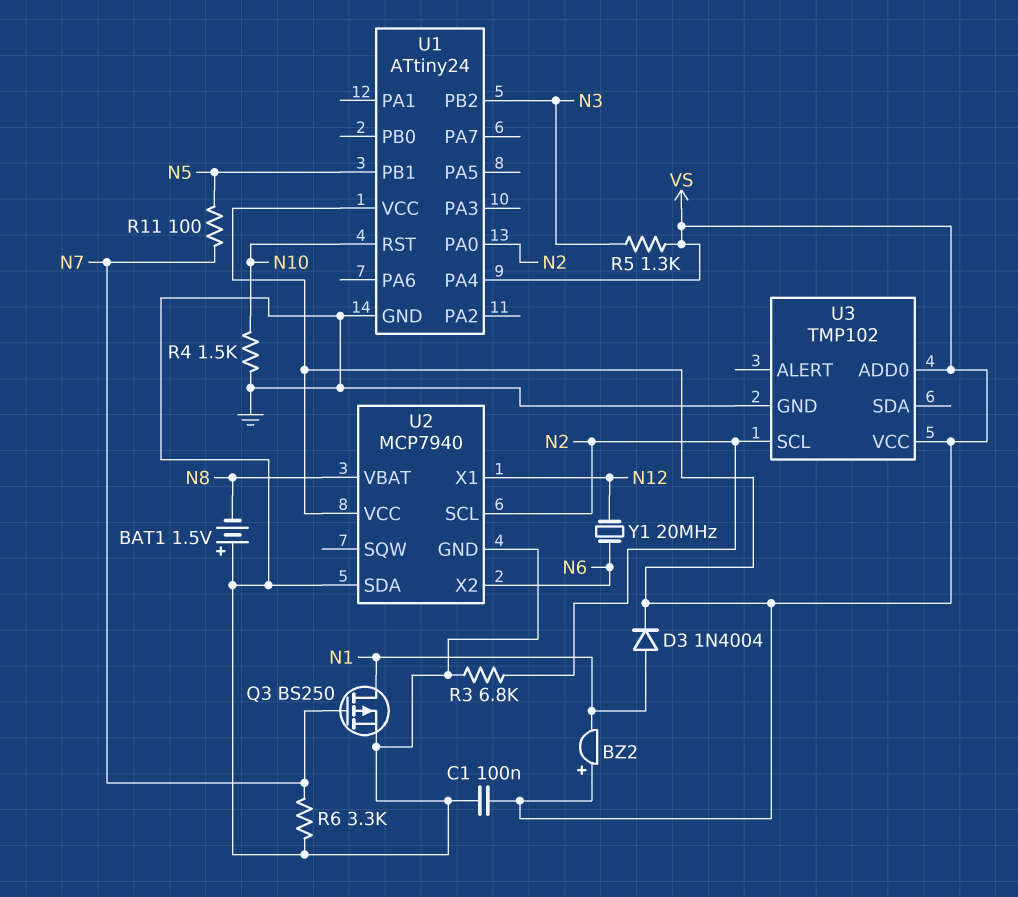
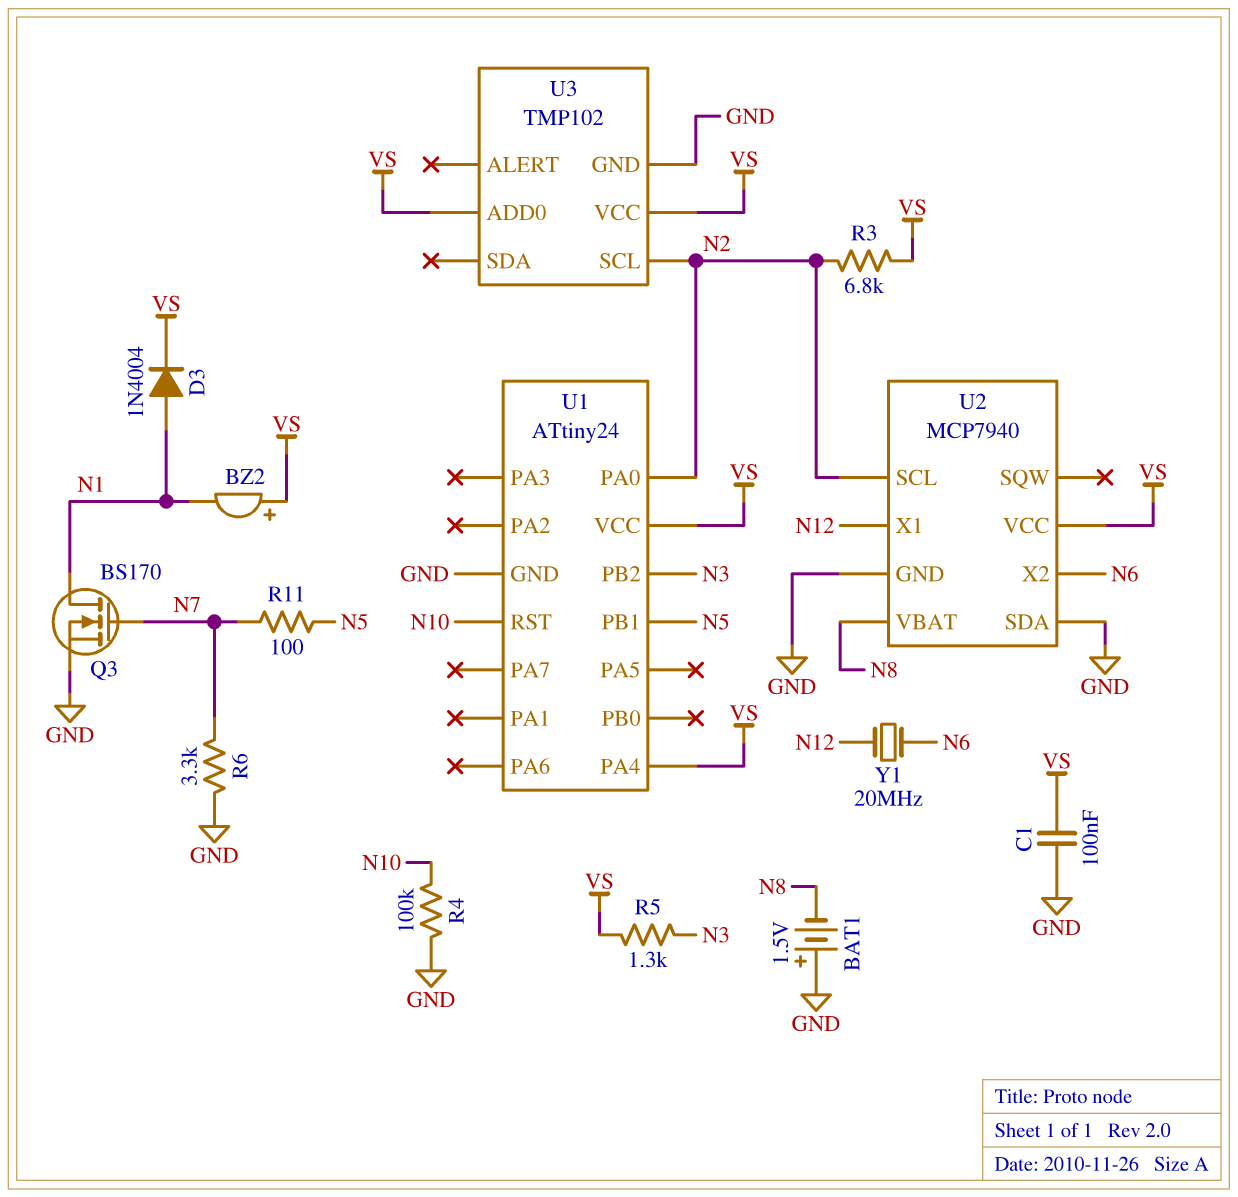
Q3: PMOS BS250 (G N7, D N1, S GND) -> NMOS BS170 (G N7, D N1, S GND)
R3: 6.8k (GND, N2) -> 6.8k (N2, VS)
R4: 1.5k (GND, N10) -> 100k (GND, N10)

